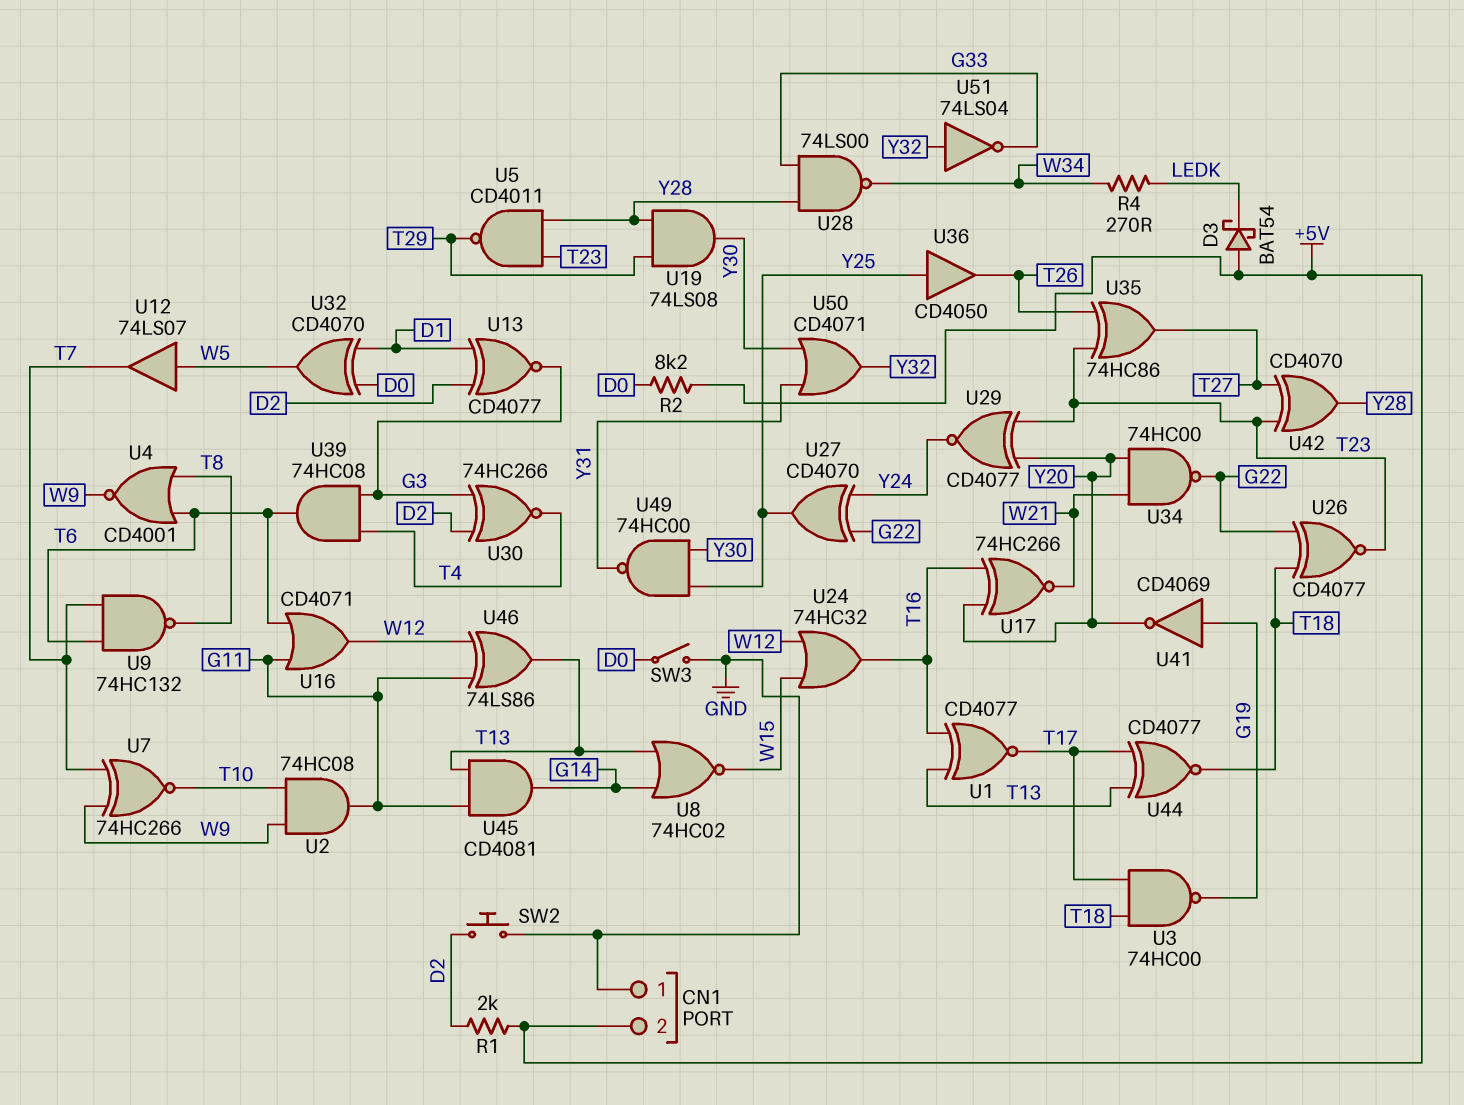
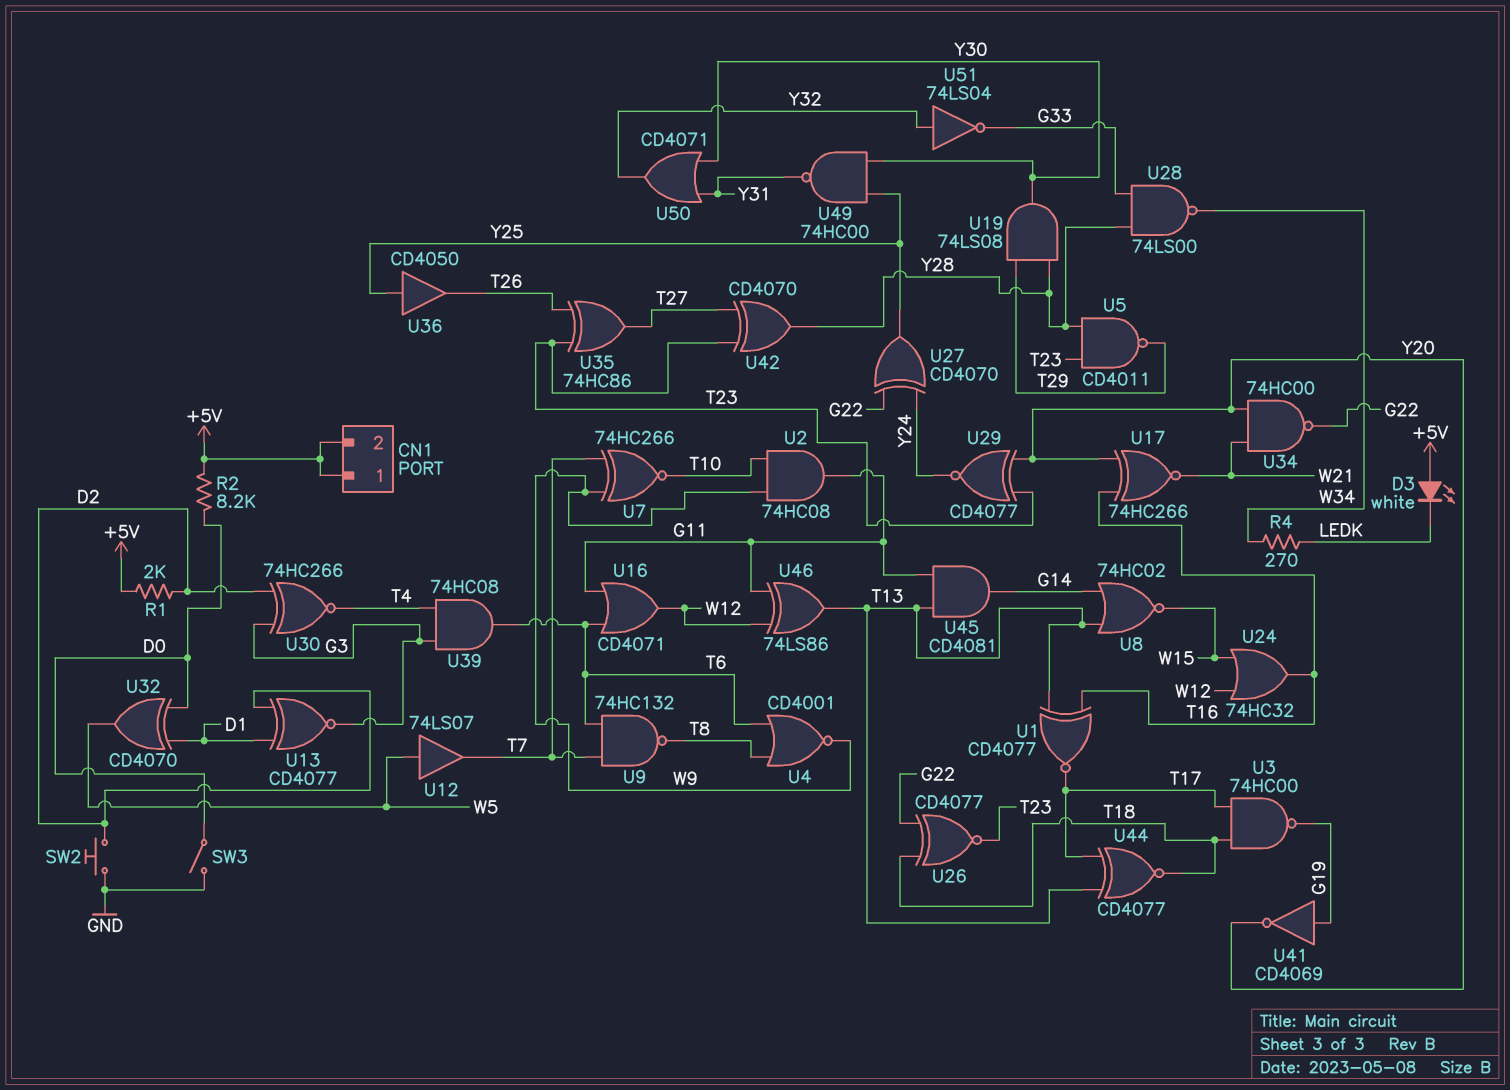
CN1 pin 1: GND -> +5V
D3: schottky BAT54 (A +5V, K LEDK) -> LED white (A +5V, K LEDK)

